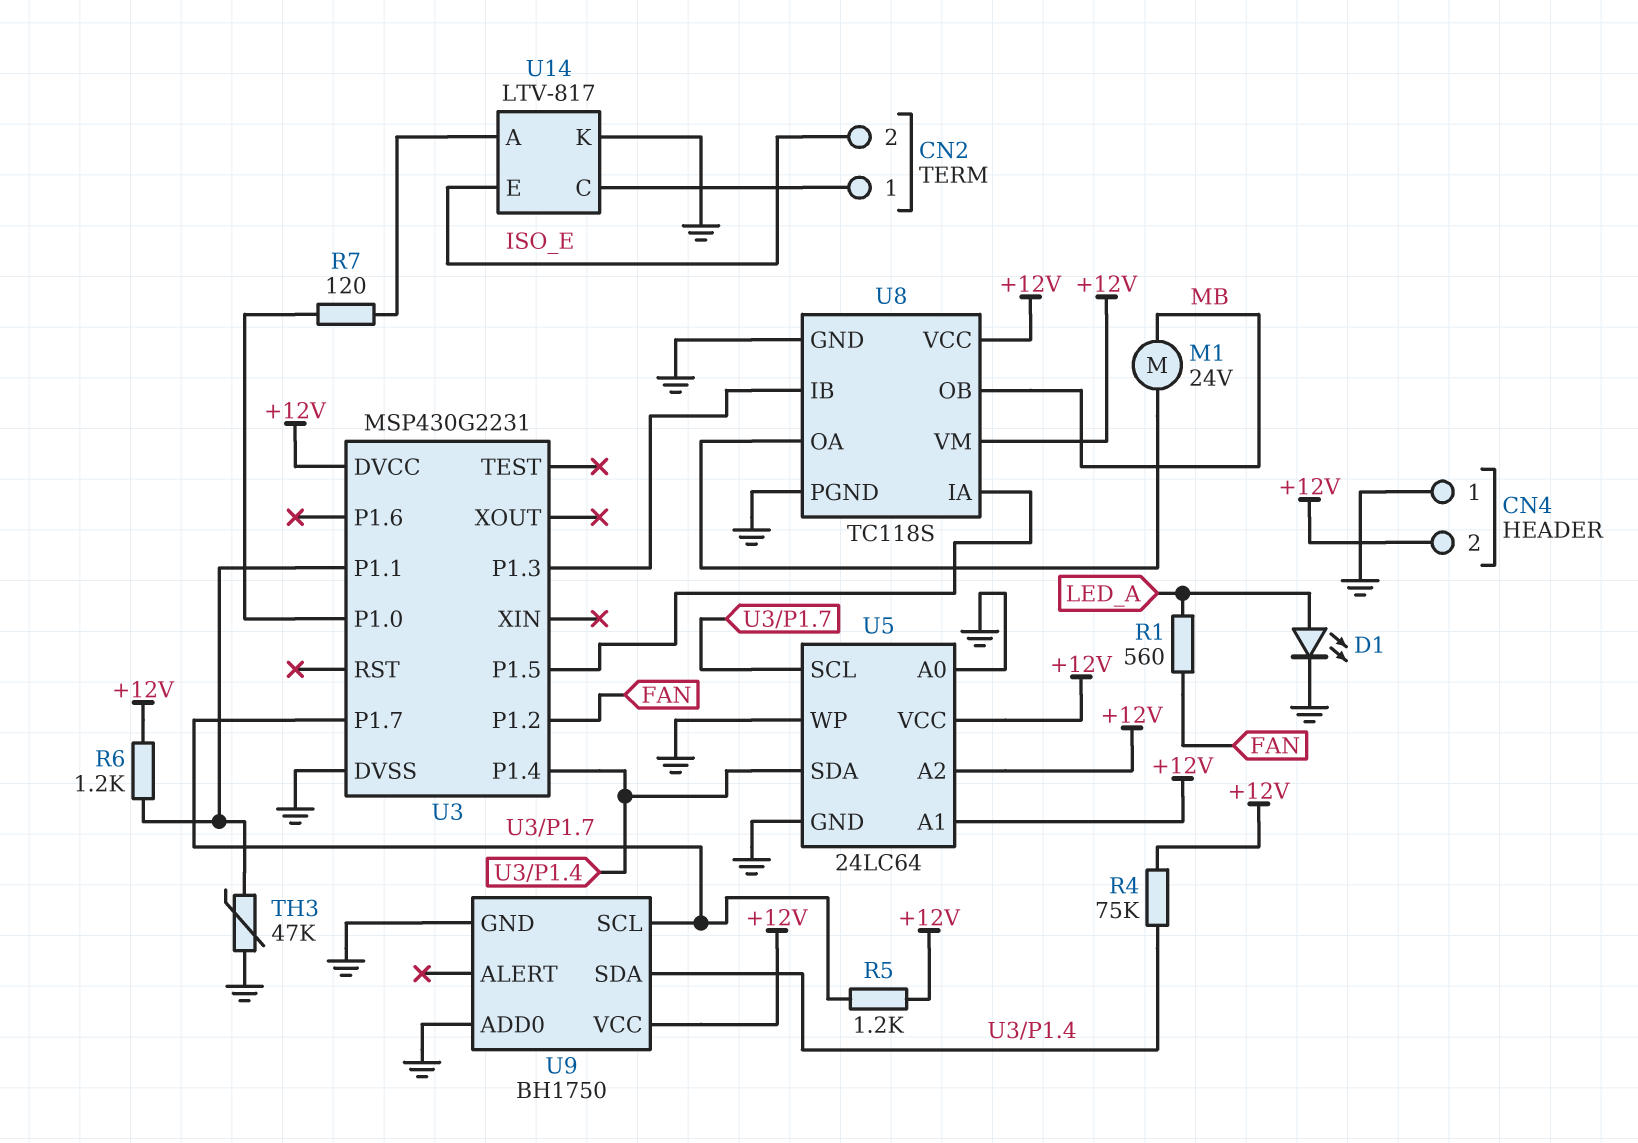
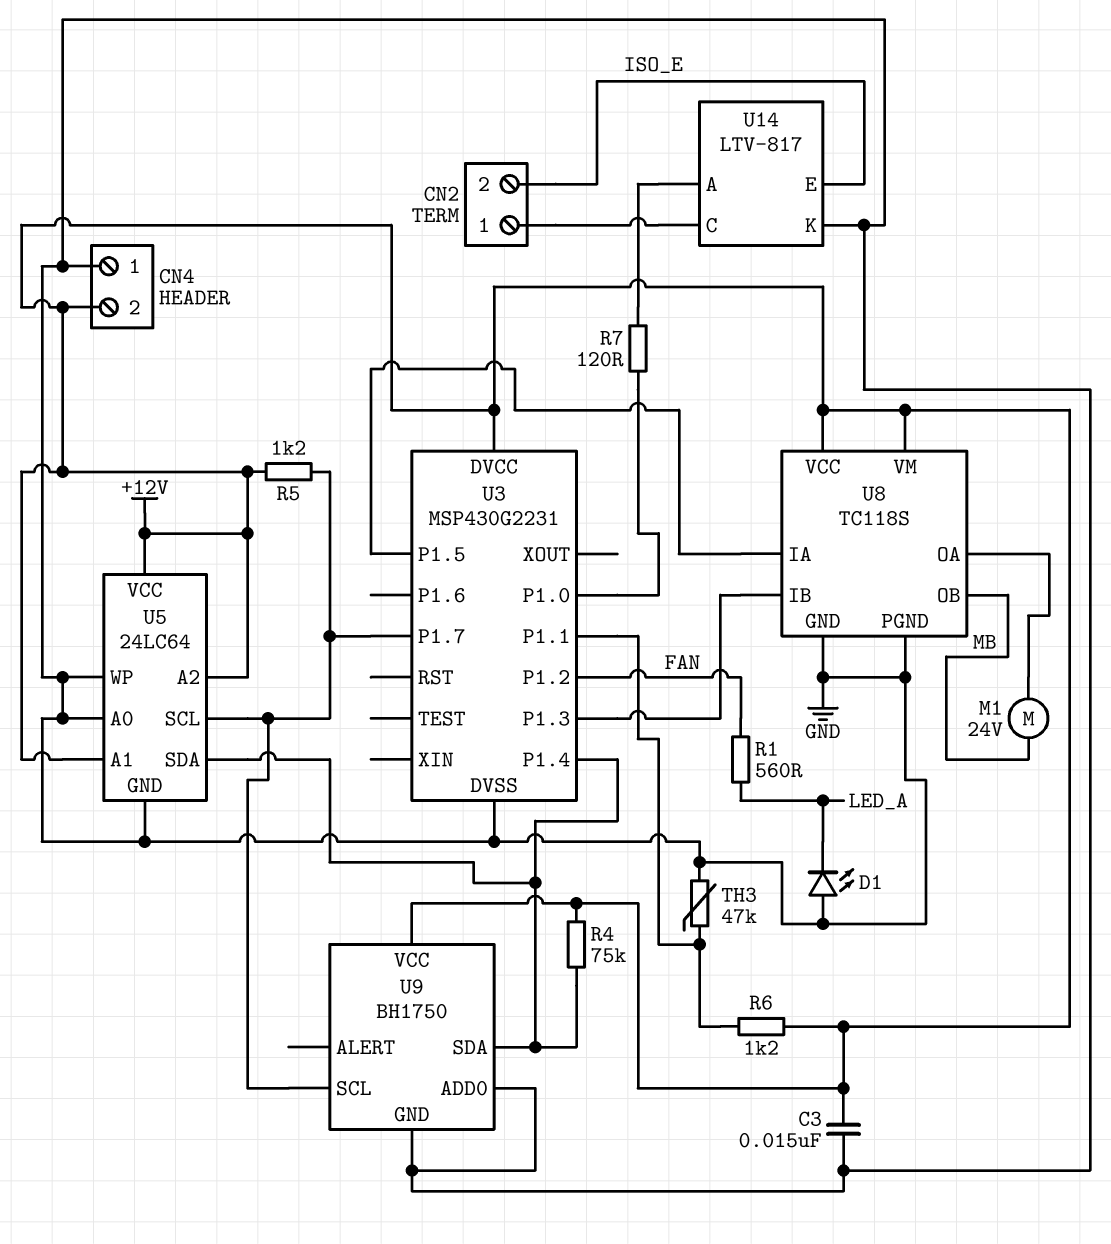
C3: none -> 15nF (+12V, GND)
D1: LED (A LED_A, K GND) -> LED (A GND, K LED_A)

